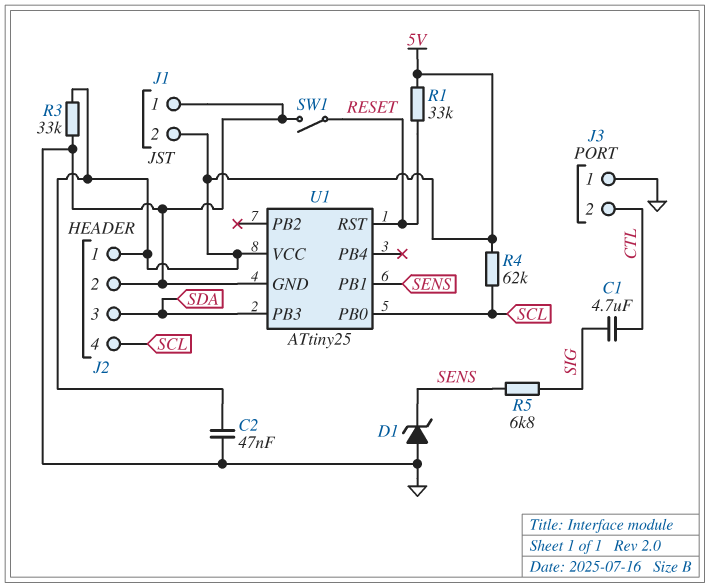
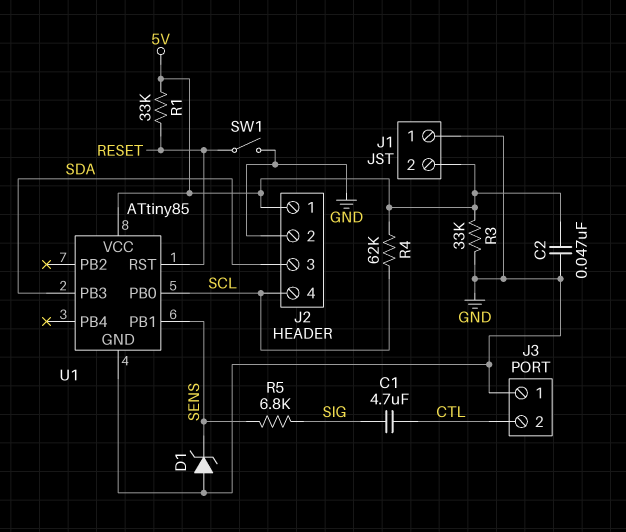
U1: ATtiny25 -> ATtiny85

